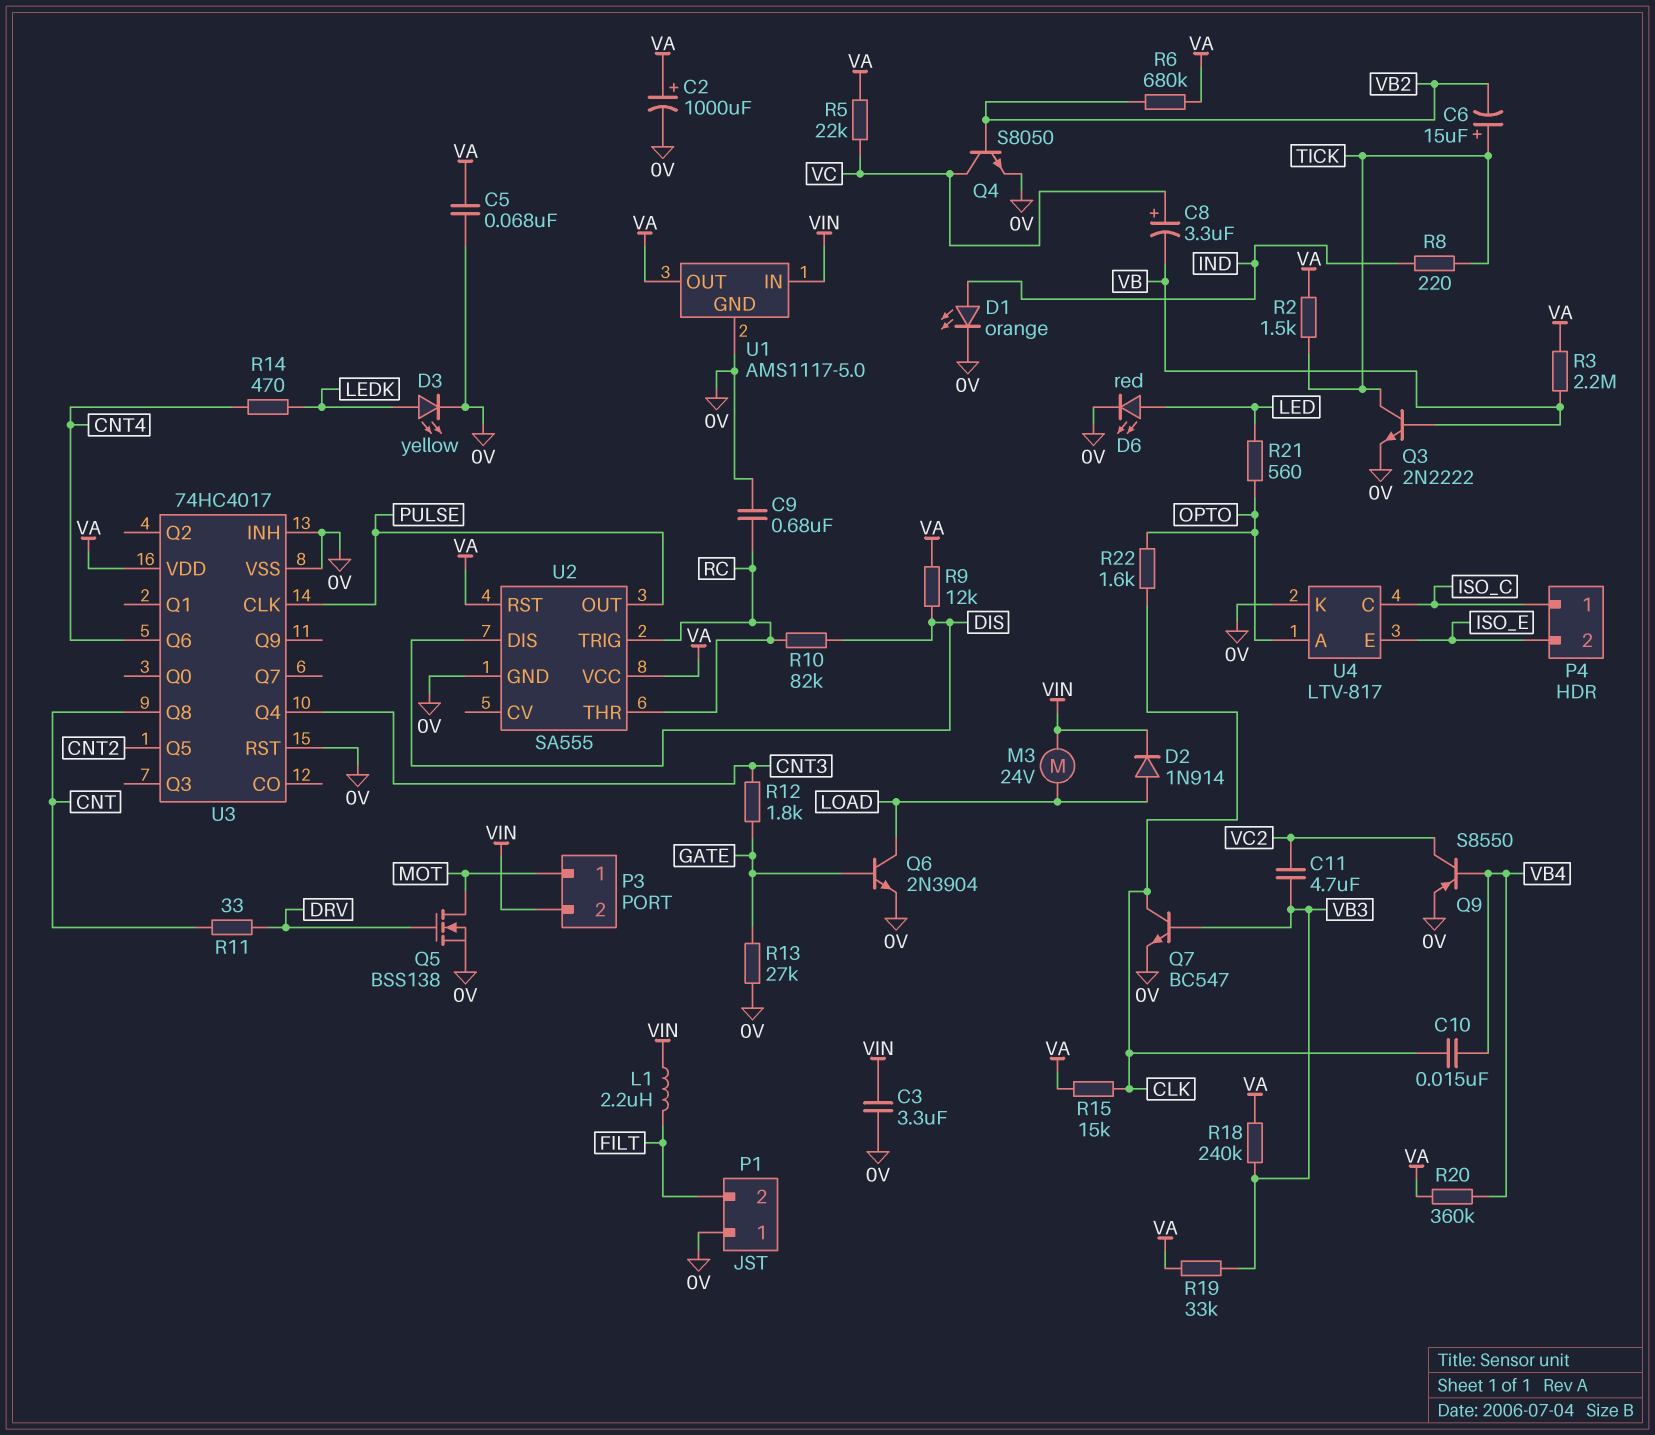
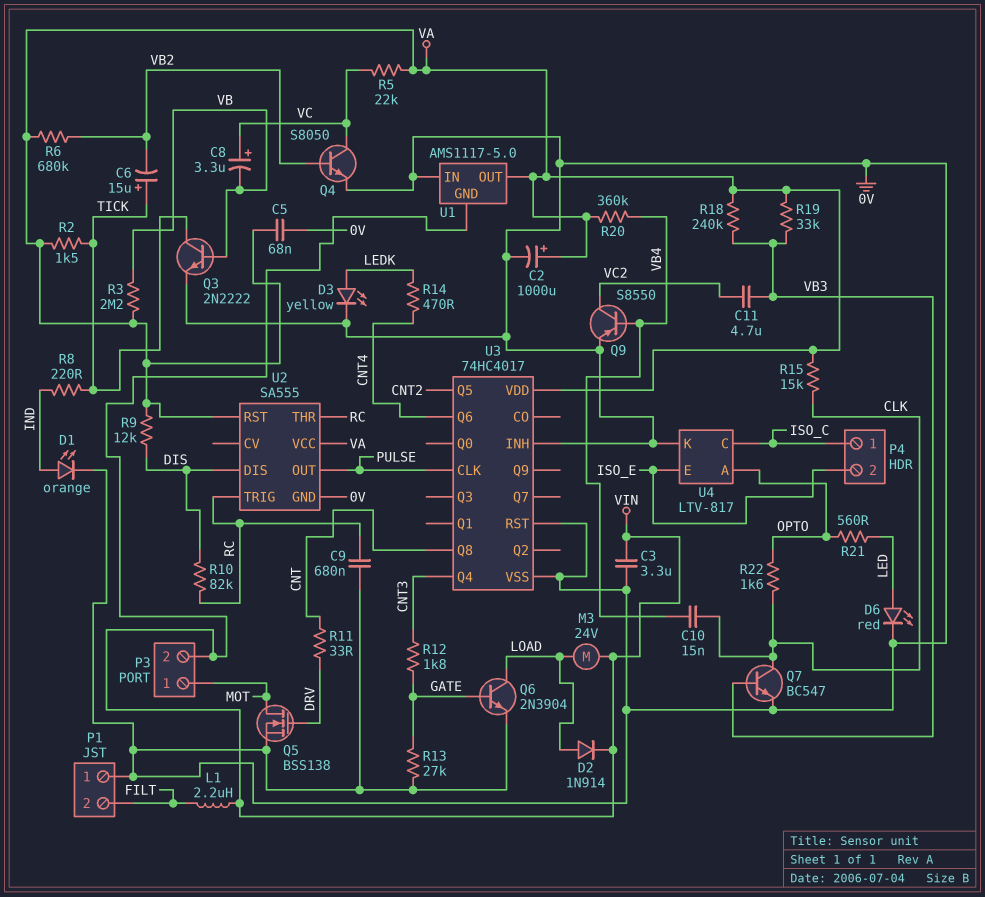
U1 pin GND: 0V -> VIN
U1 pin IN: VIN -> 0V

